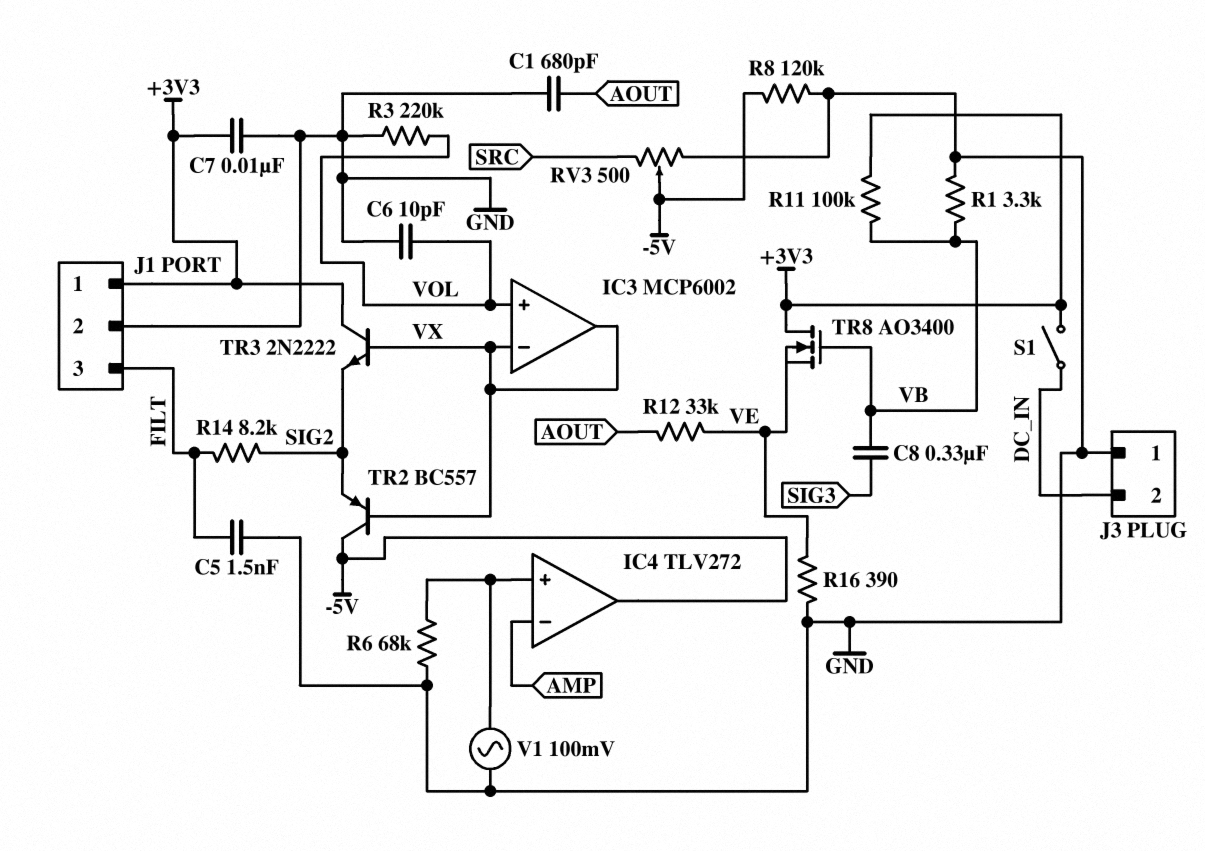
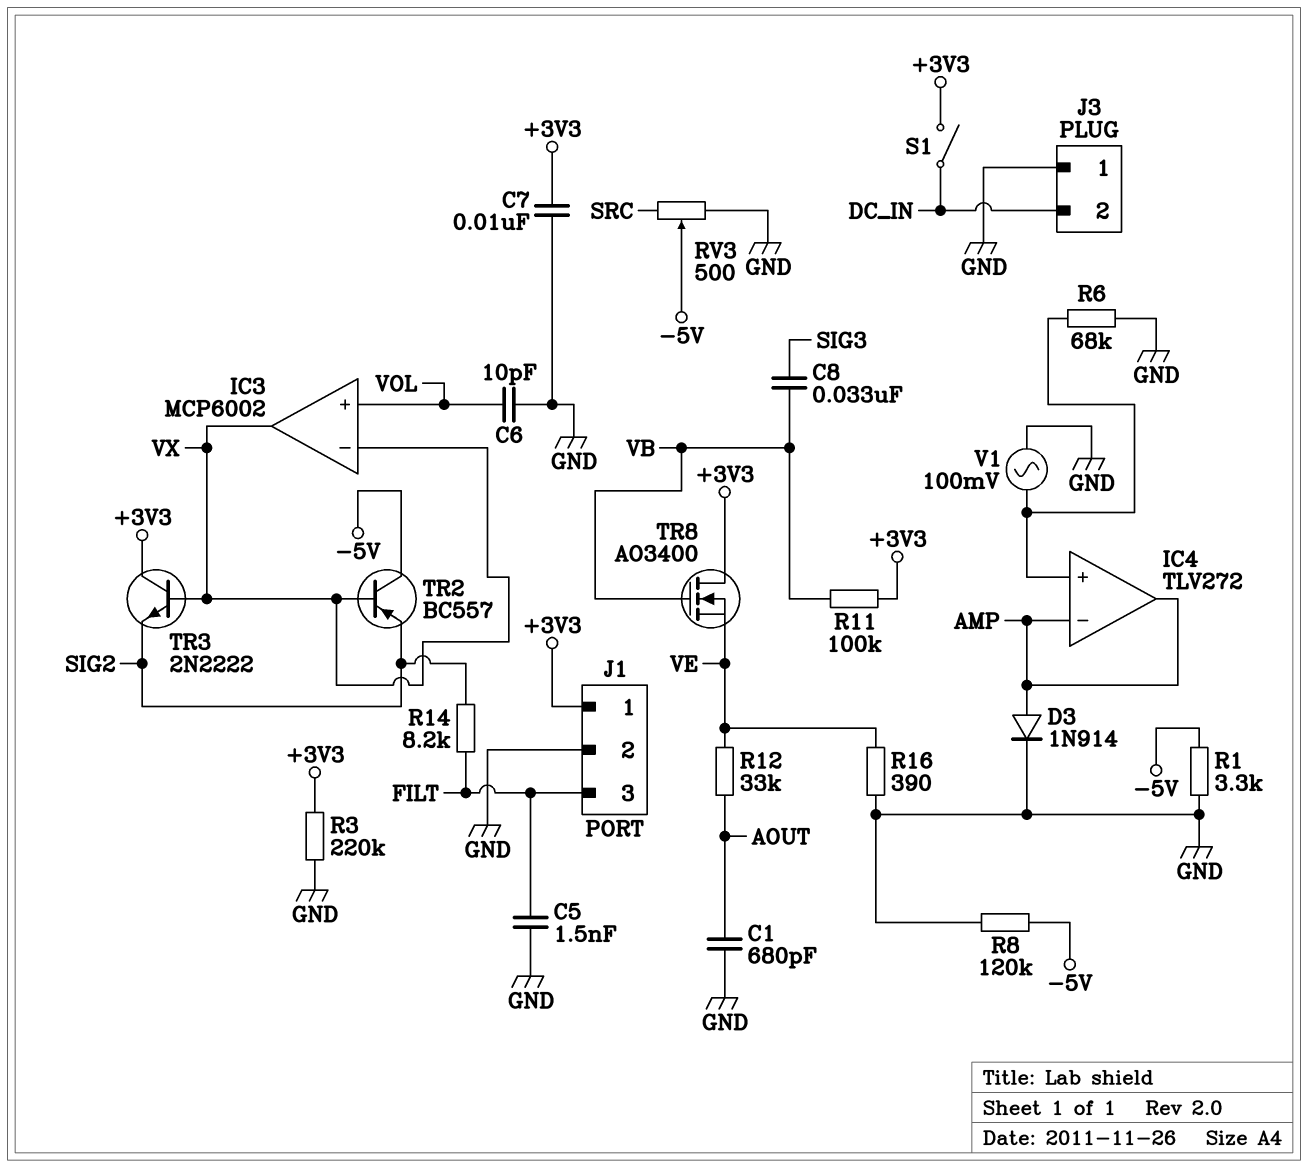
C8: 330nF (SIG3, VB) -> 33nF (SIG3, VB)
D3: none -> diode 1N914 (A AMP, K GND)
IC4 pin out: -5V -> AMP
R1: 3.3k (GND, VB) -> 3.3k (-5V, GND)
R3: 220k (GND, VOL) -> 220k (+3V3, GND)

